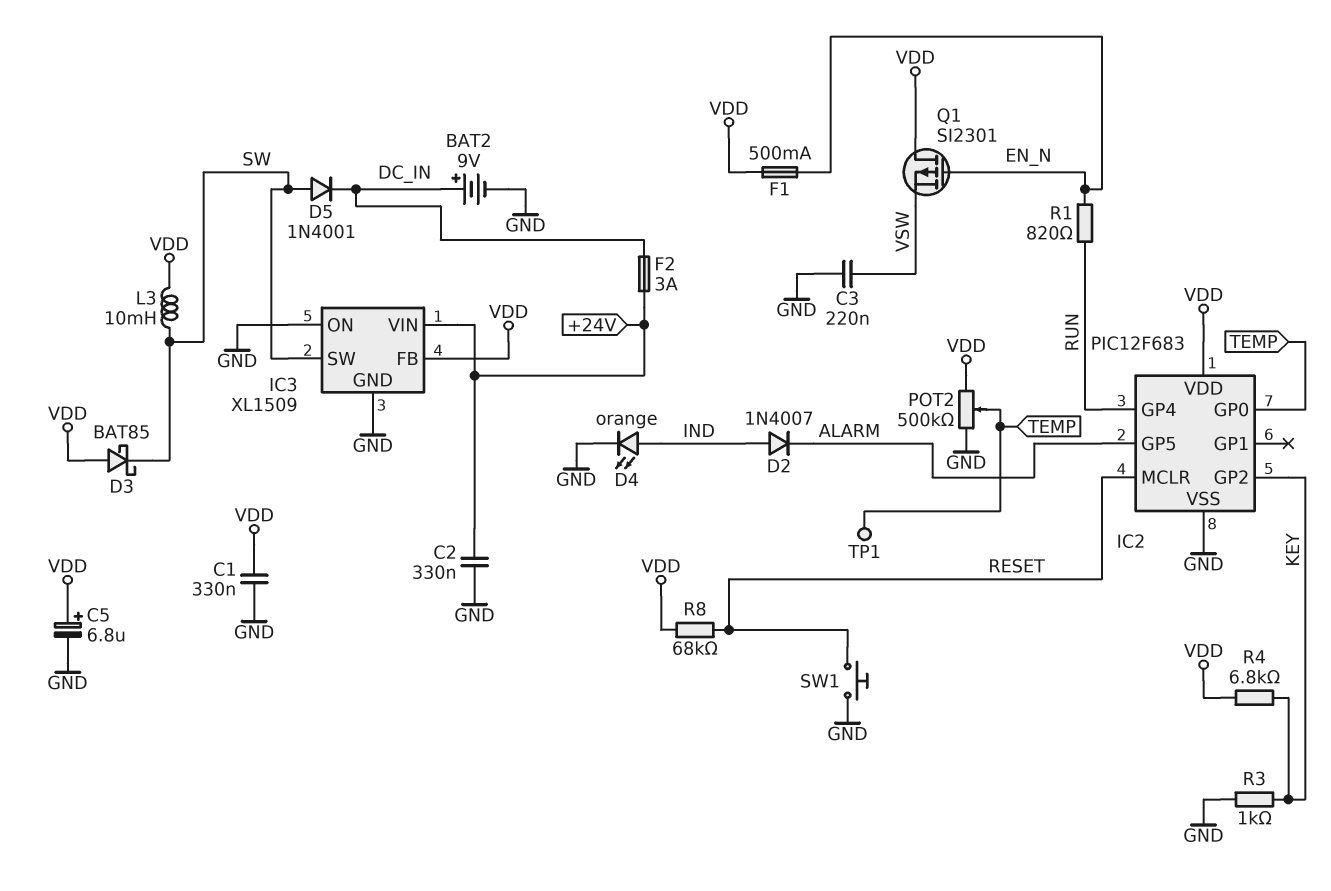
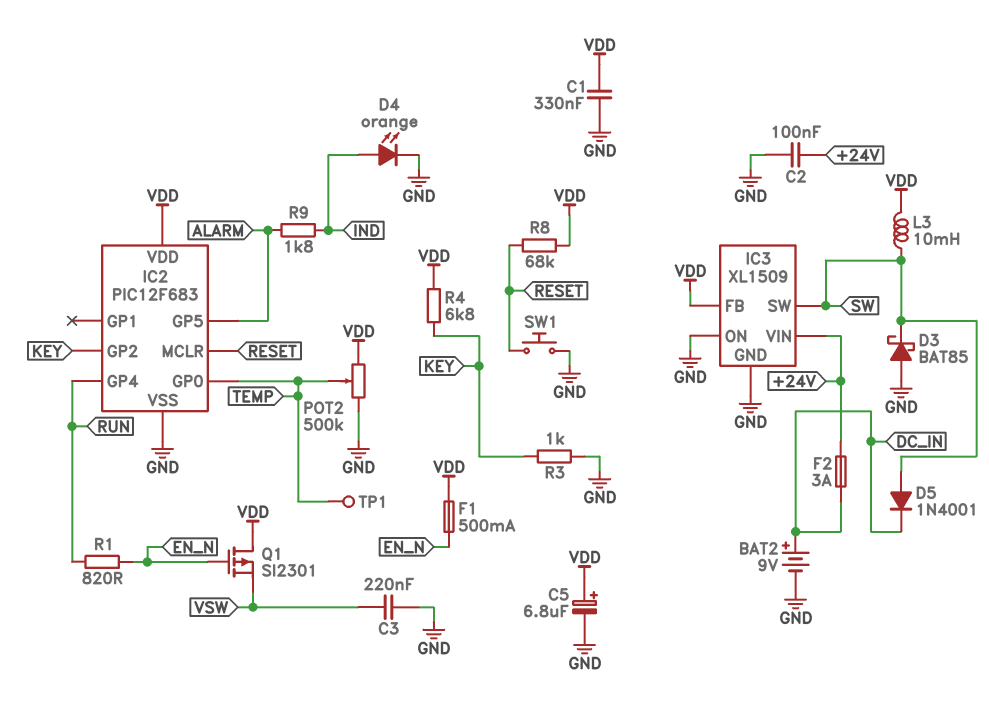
C2: 330nF (+24V, GND) -> 100nF (+24V, GND)
D2: diode 1N4007 (A IND, K ALARM) -> none
D3: schottky BAT85 (A VDD, K SW) -> schottky BAT85 (A GND, K SW)
R9: none -> 1.8k (ALARM, IND)

